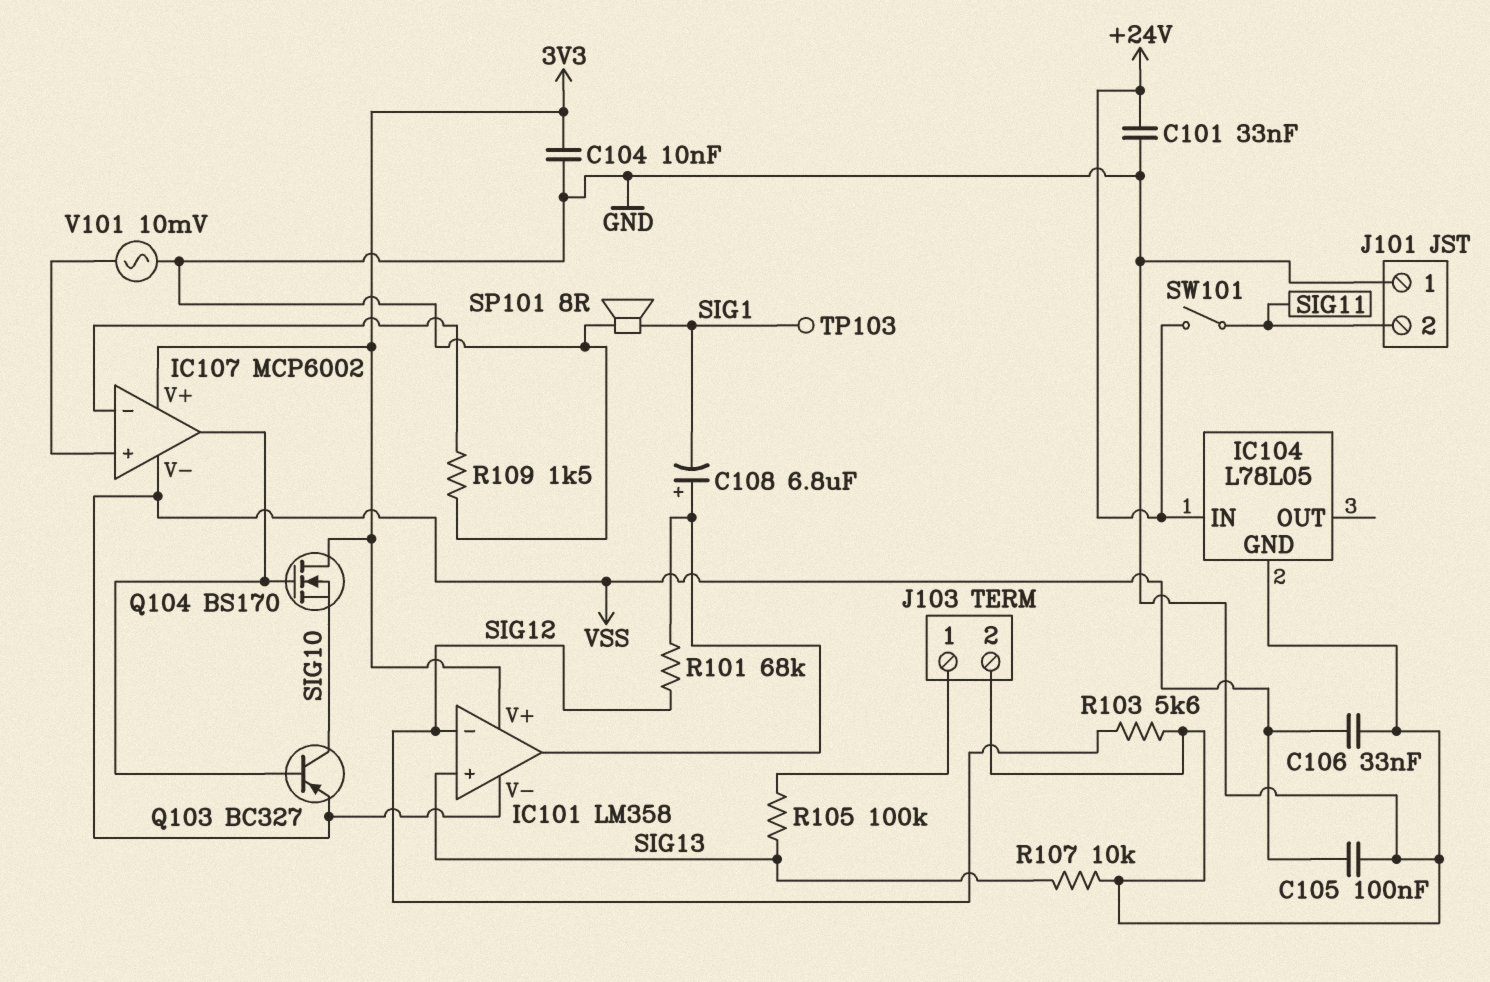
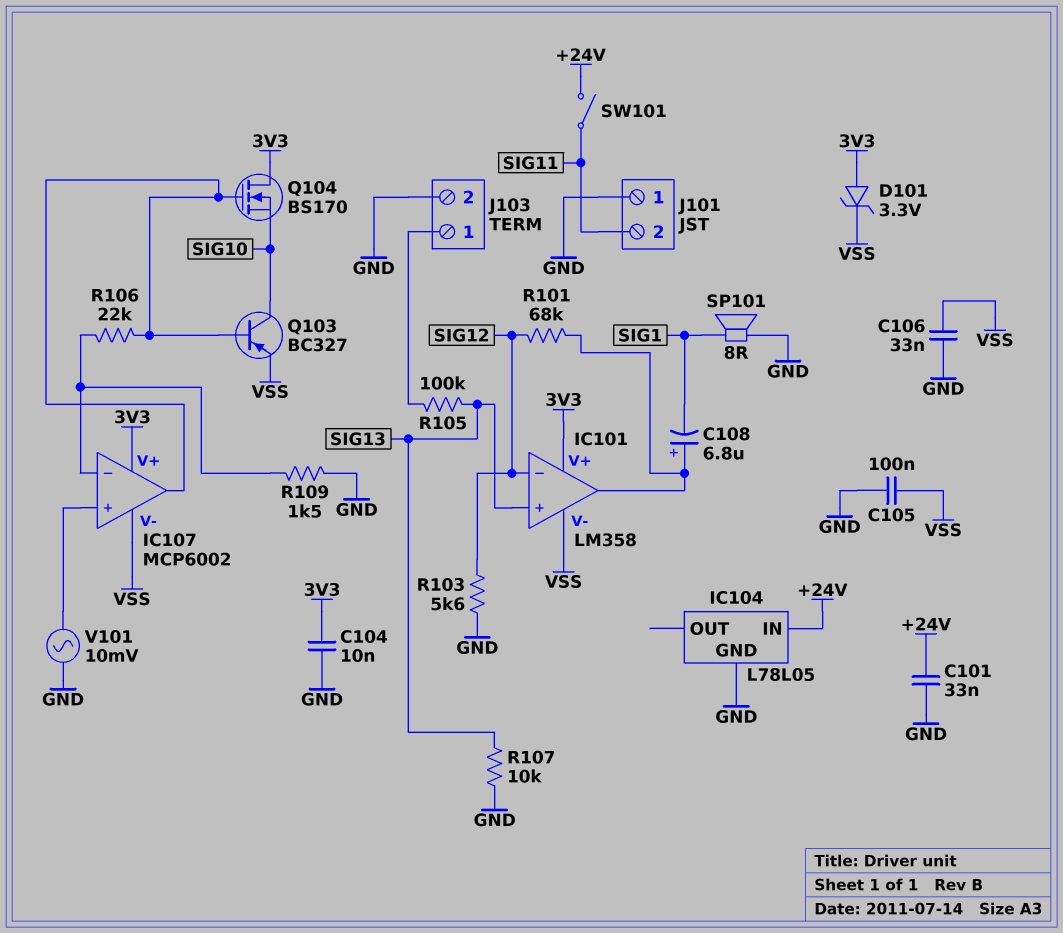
D101: none -> zener 3.3V (A 3V3, K VSS)
R106: none -> 22k (IC107/in-, IC107/out)
TP103: test point (SIG1) -> none

